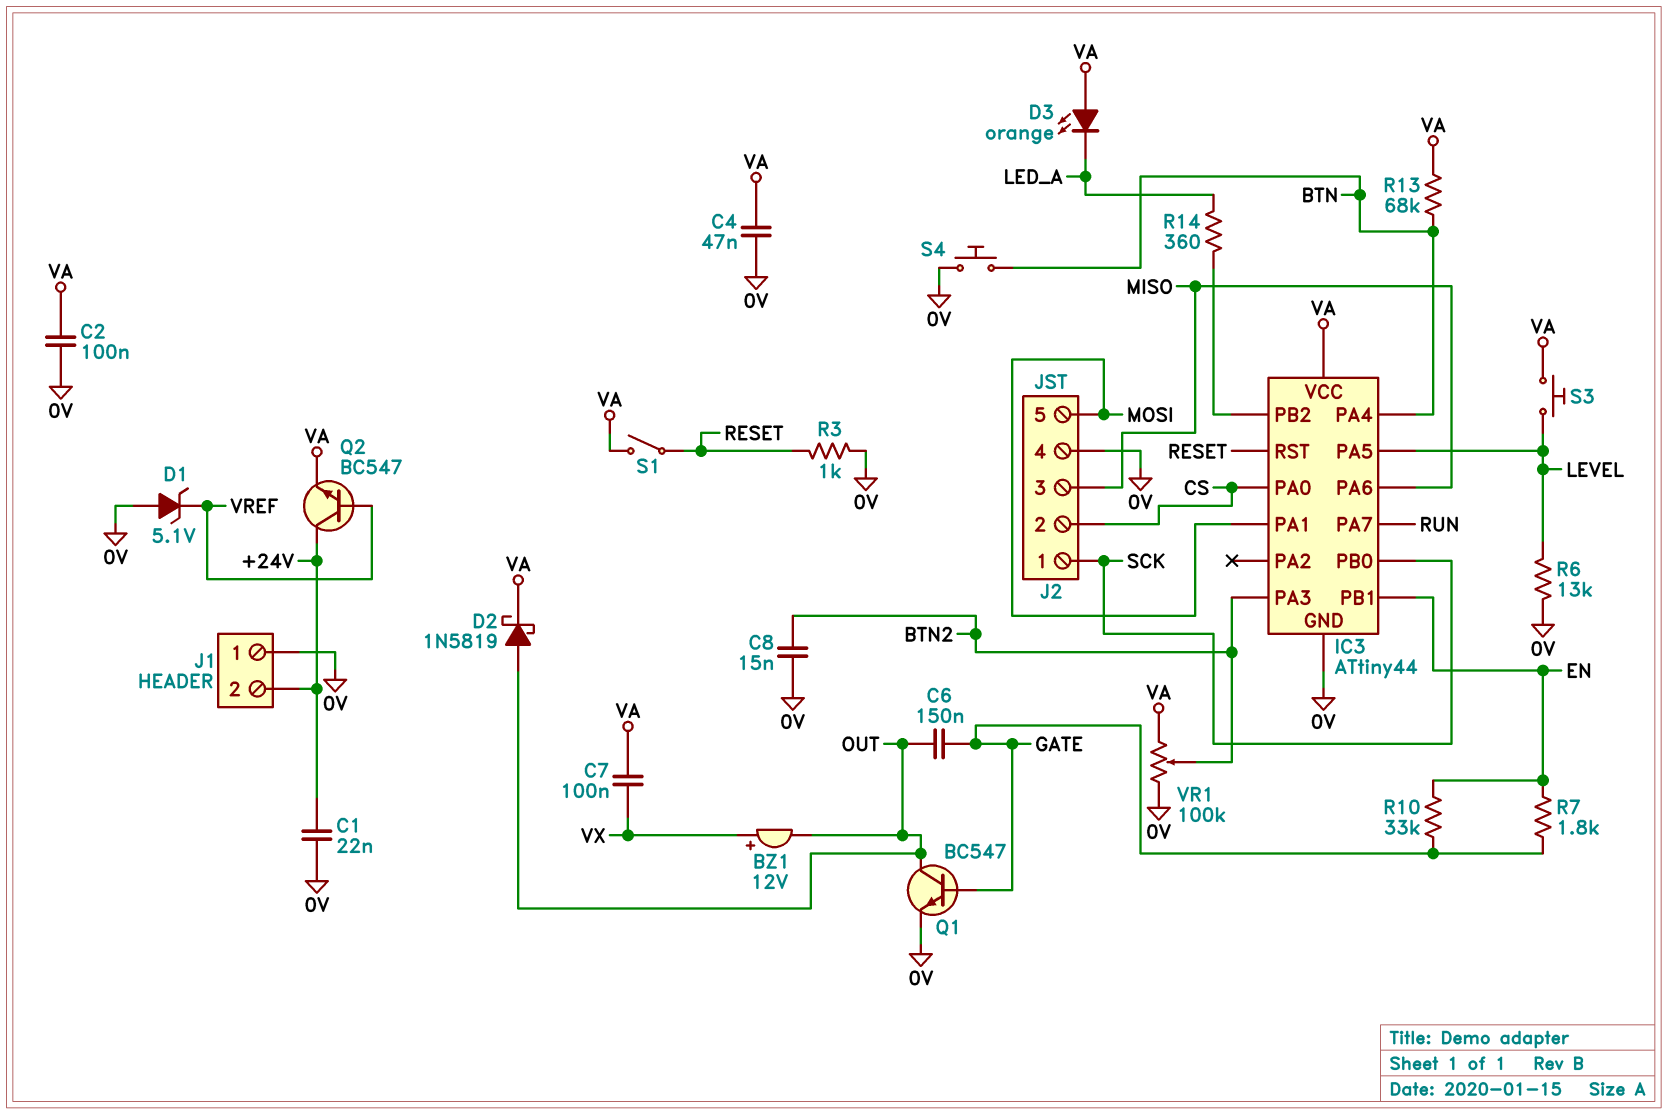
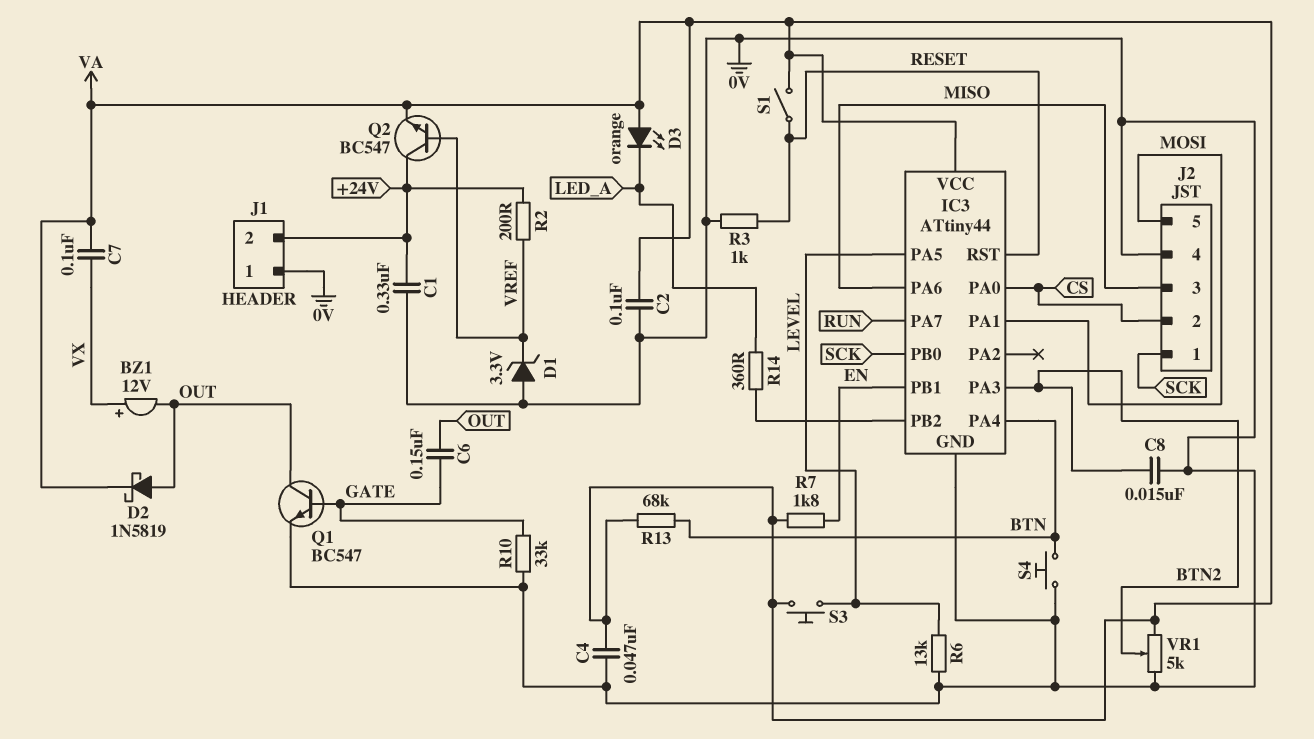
C1: 22nF (+24V, 0V) -> 330nF (+24V, 0V)
D1: zener 5.1V (A 0V, K VREF) -> zener 3.3V (A 0V, K VREF)
R2: none -> 200 (+24V, VREF)
R7: 1.8k (EN, GATE) -> 1.8k (EN, VA)
R10: 33k (EN, GATE) -> 33k (0V, GATE)
VR1: 100k (0V, VA, wiper BTN2) -> 5k (0V, VA, wiper BTN2)

